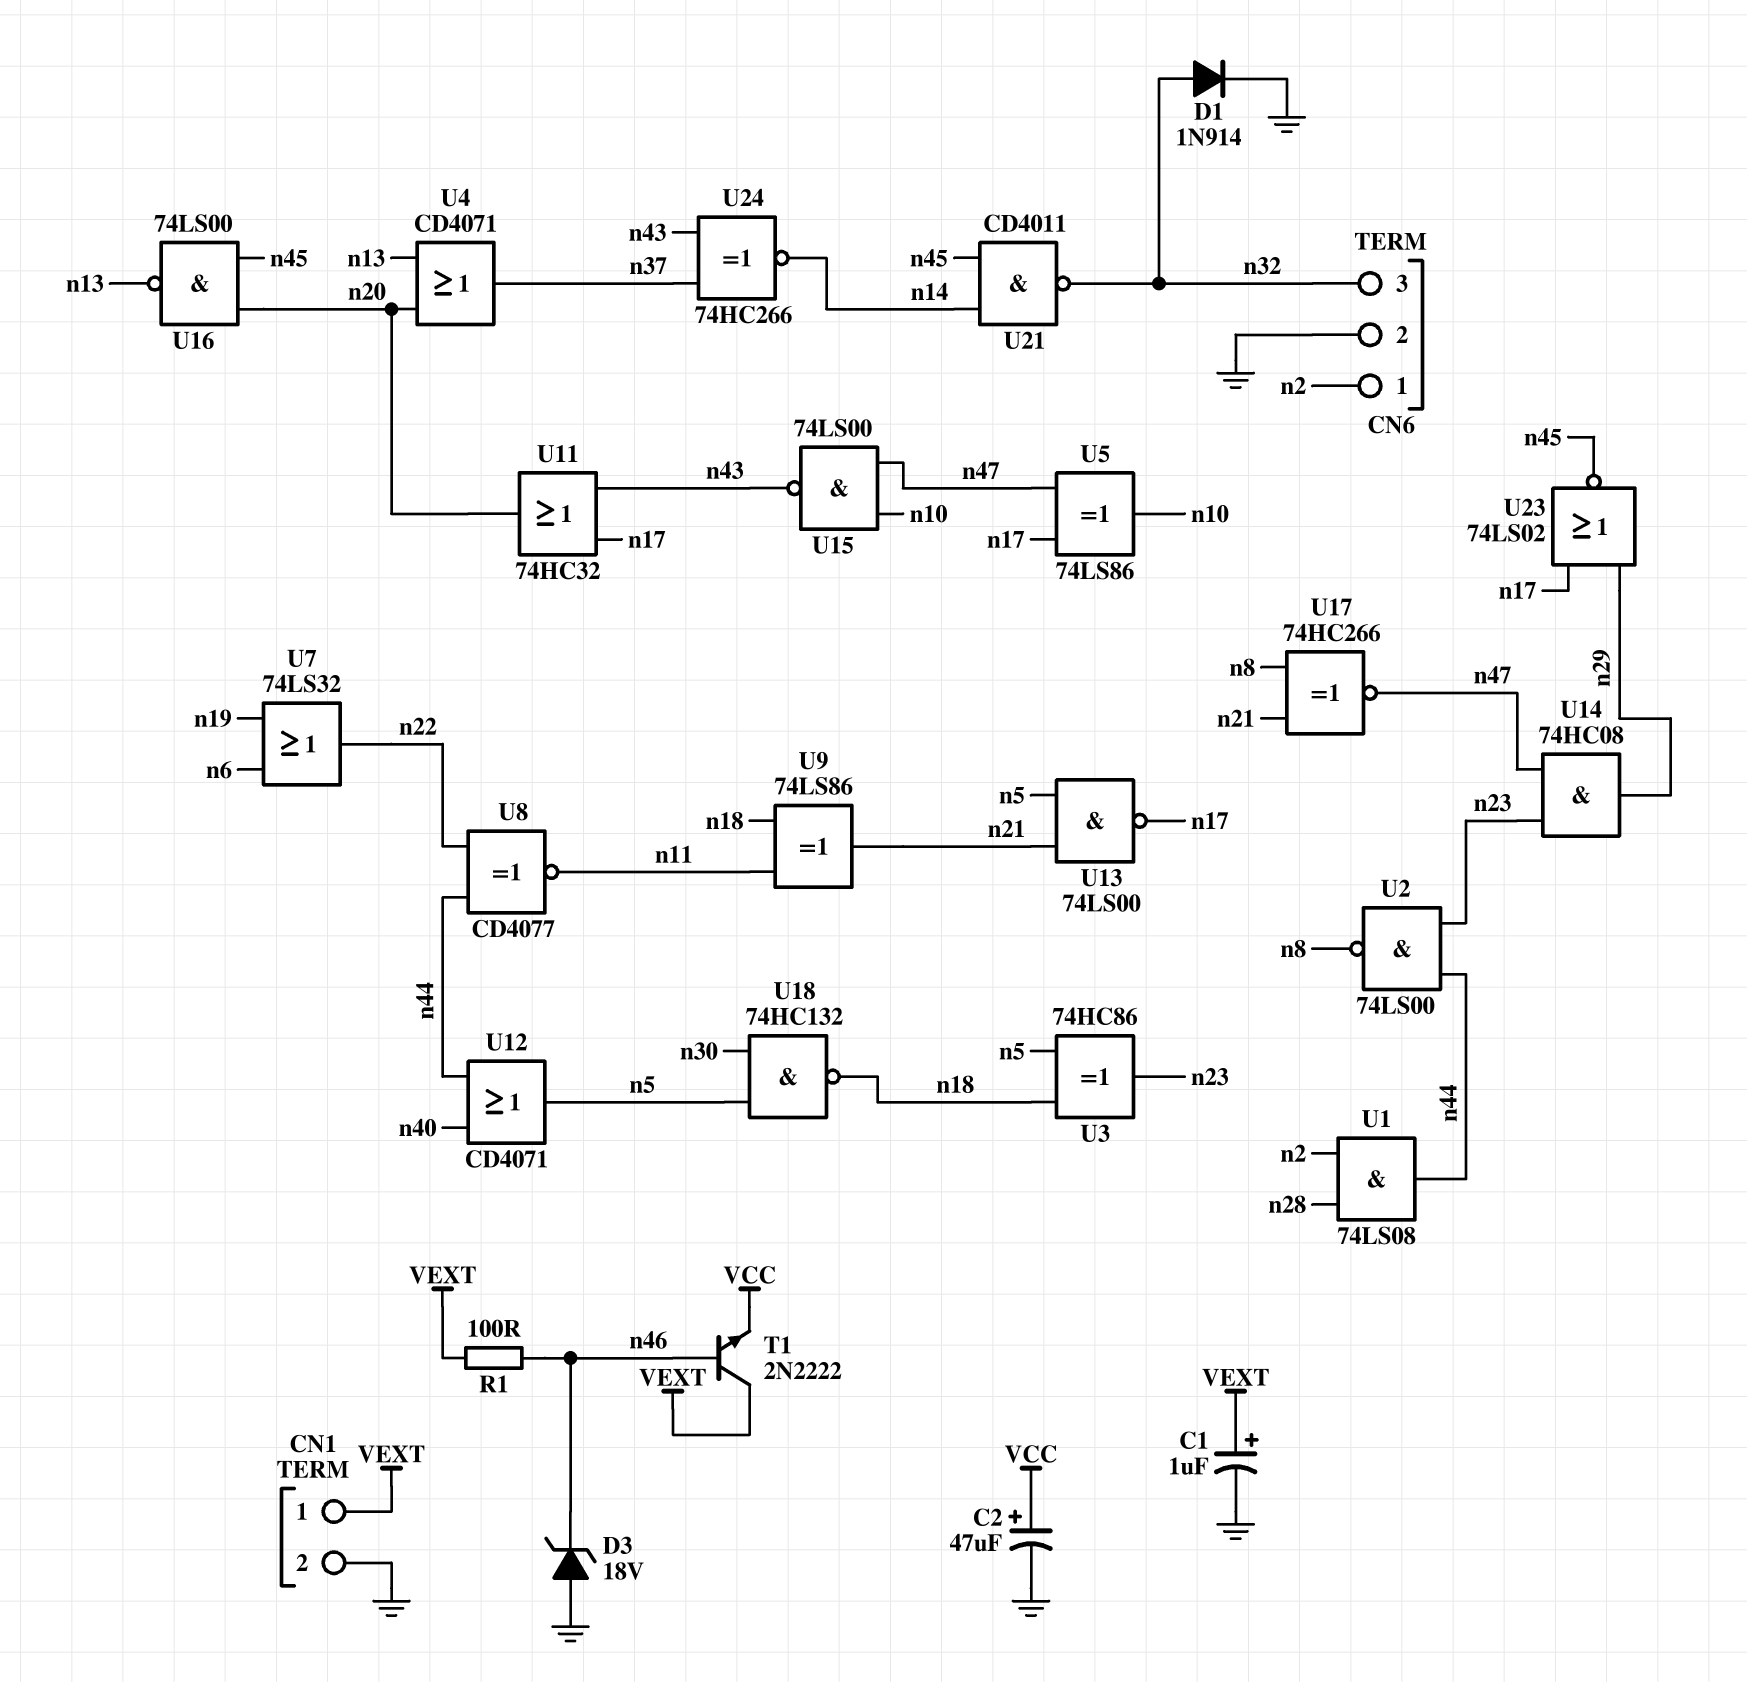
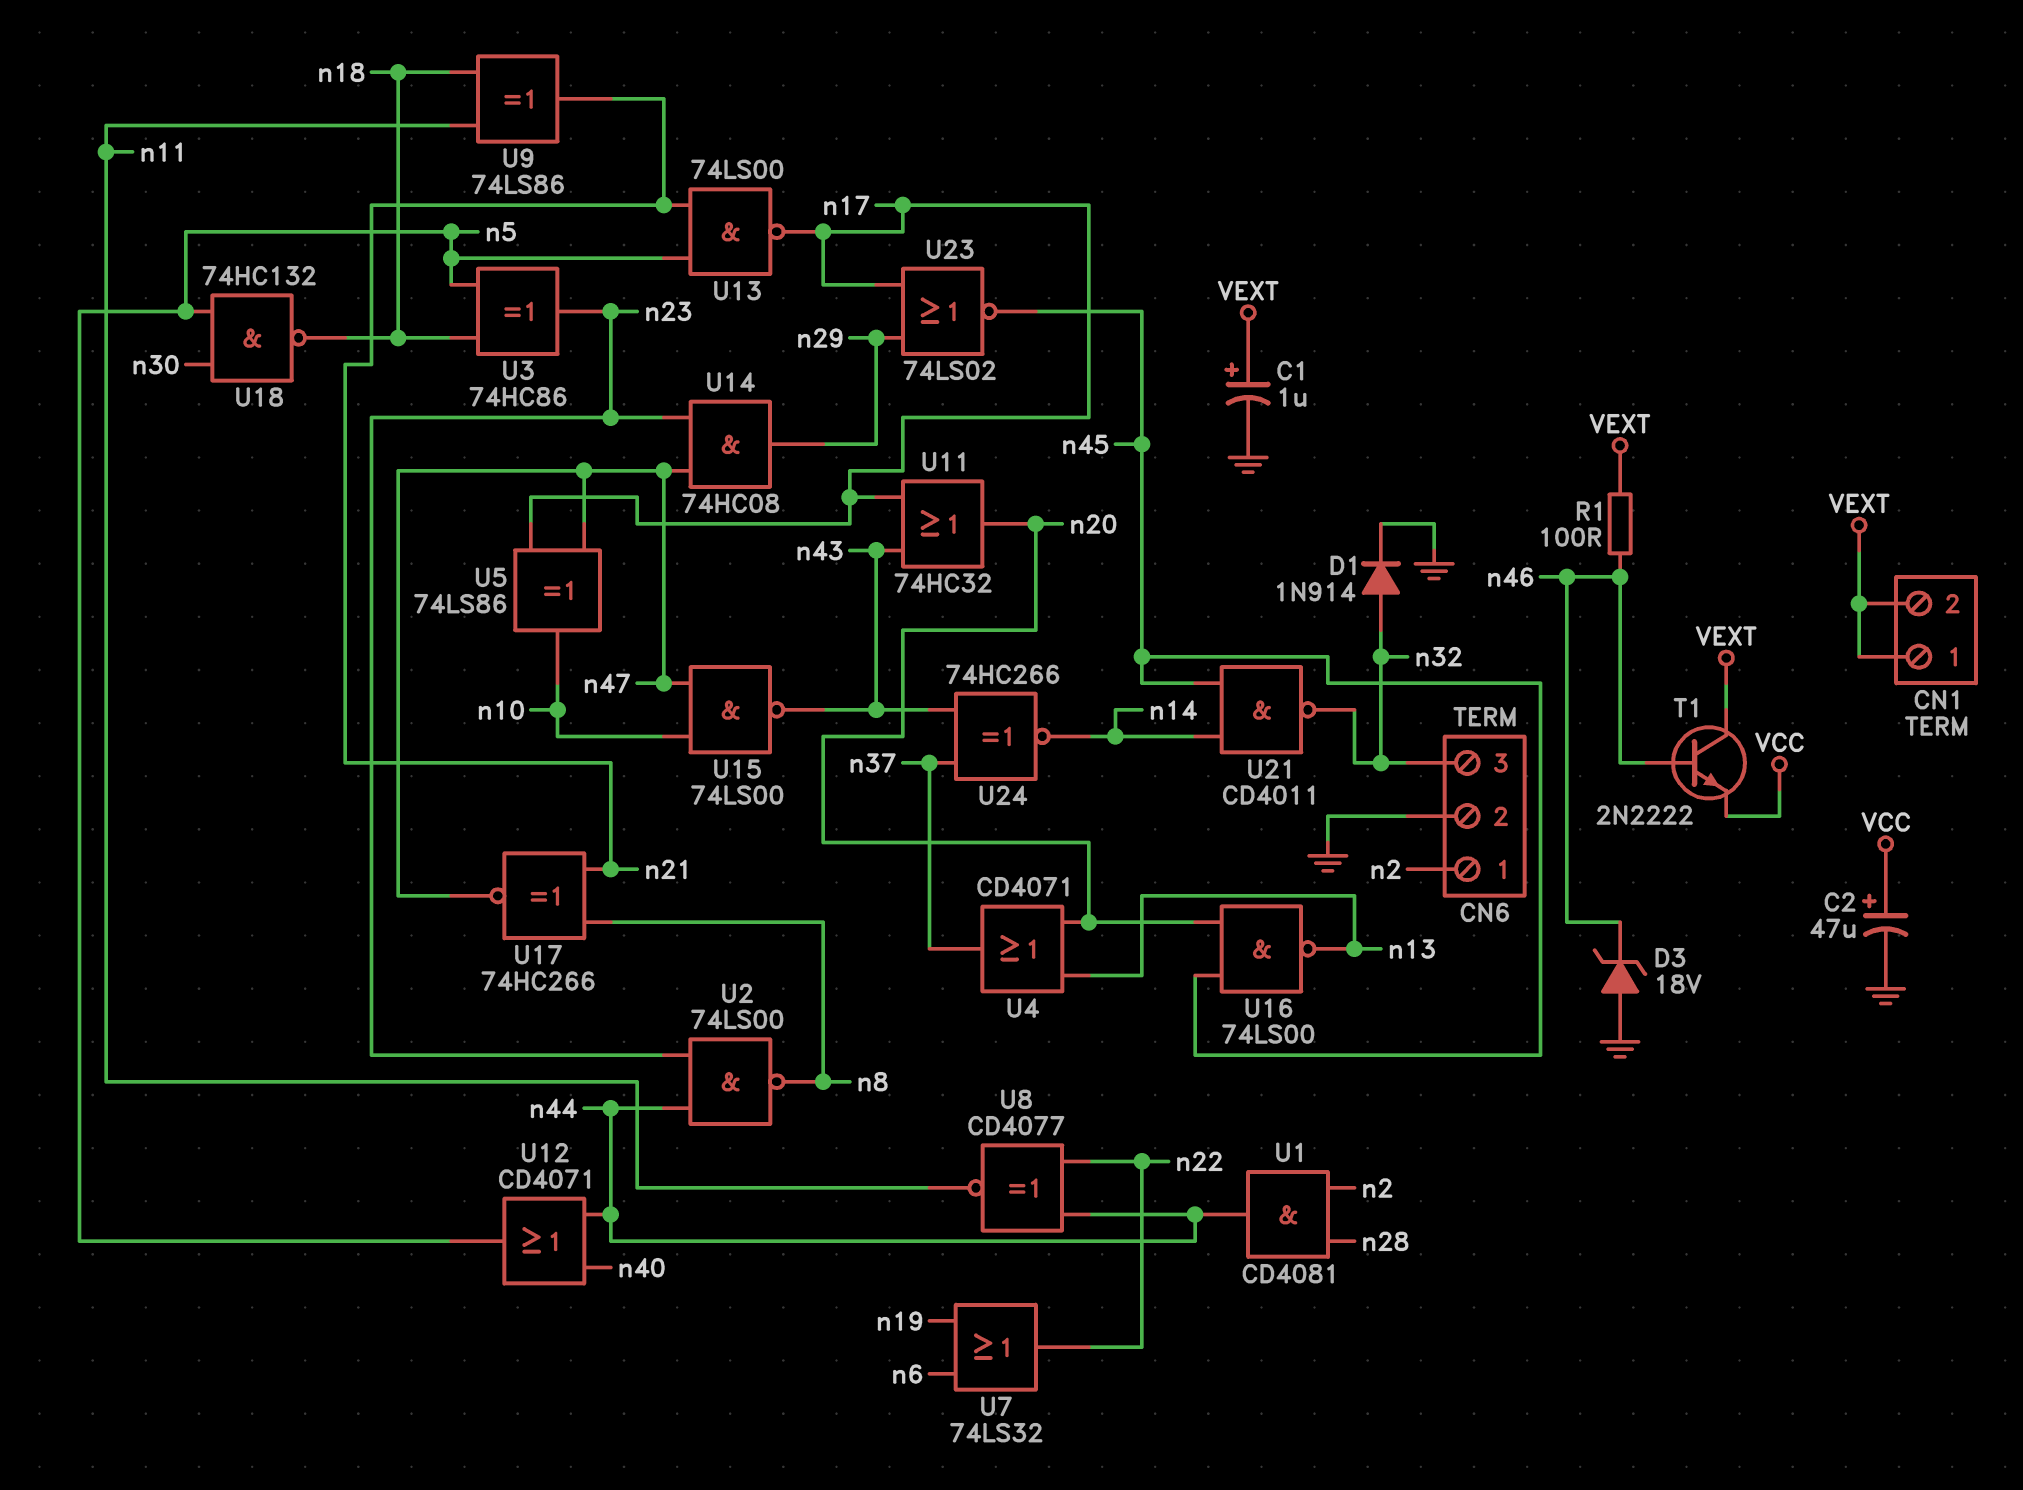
CN1 pin 2: GND -> VEXT
U1: AND 74LS08 (in n2, in n28, out n44) -> AND CD4081 (in n2, in n28, out n44)

